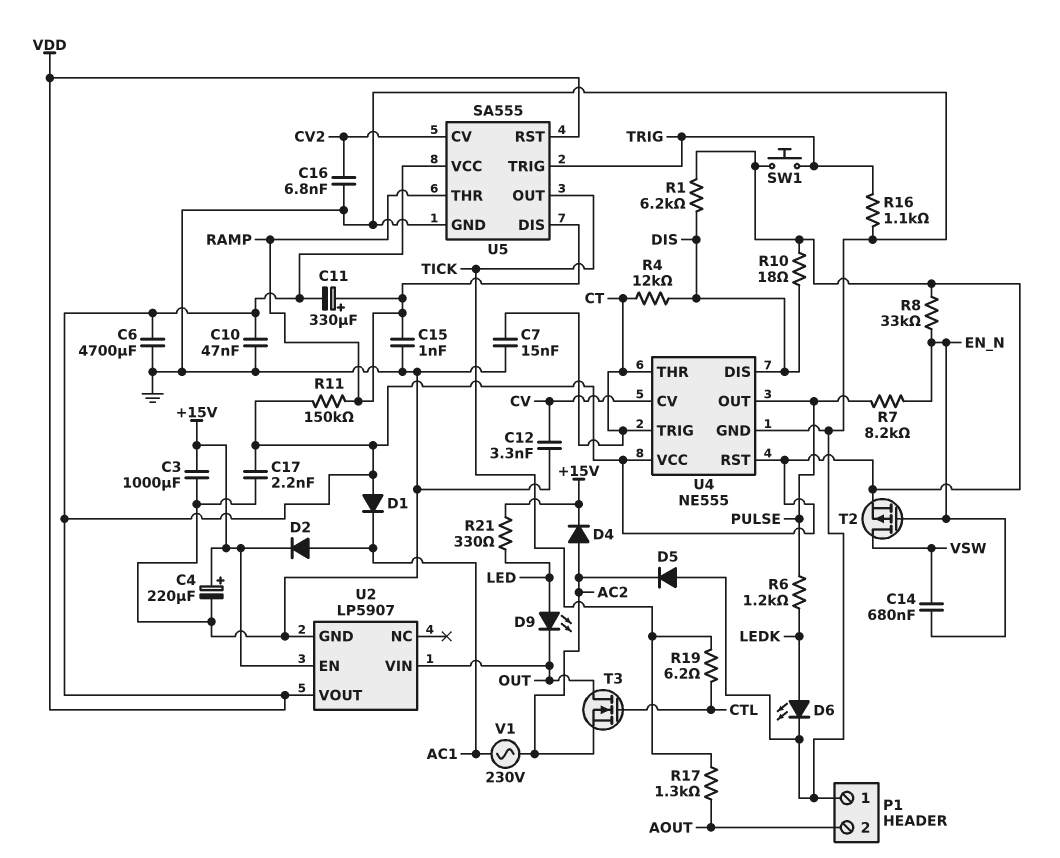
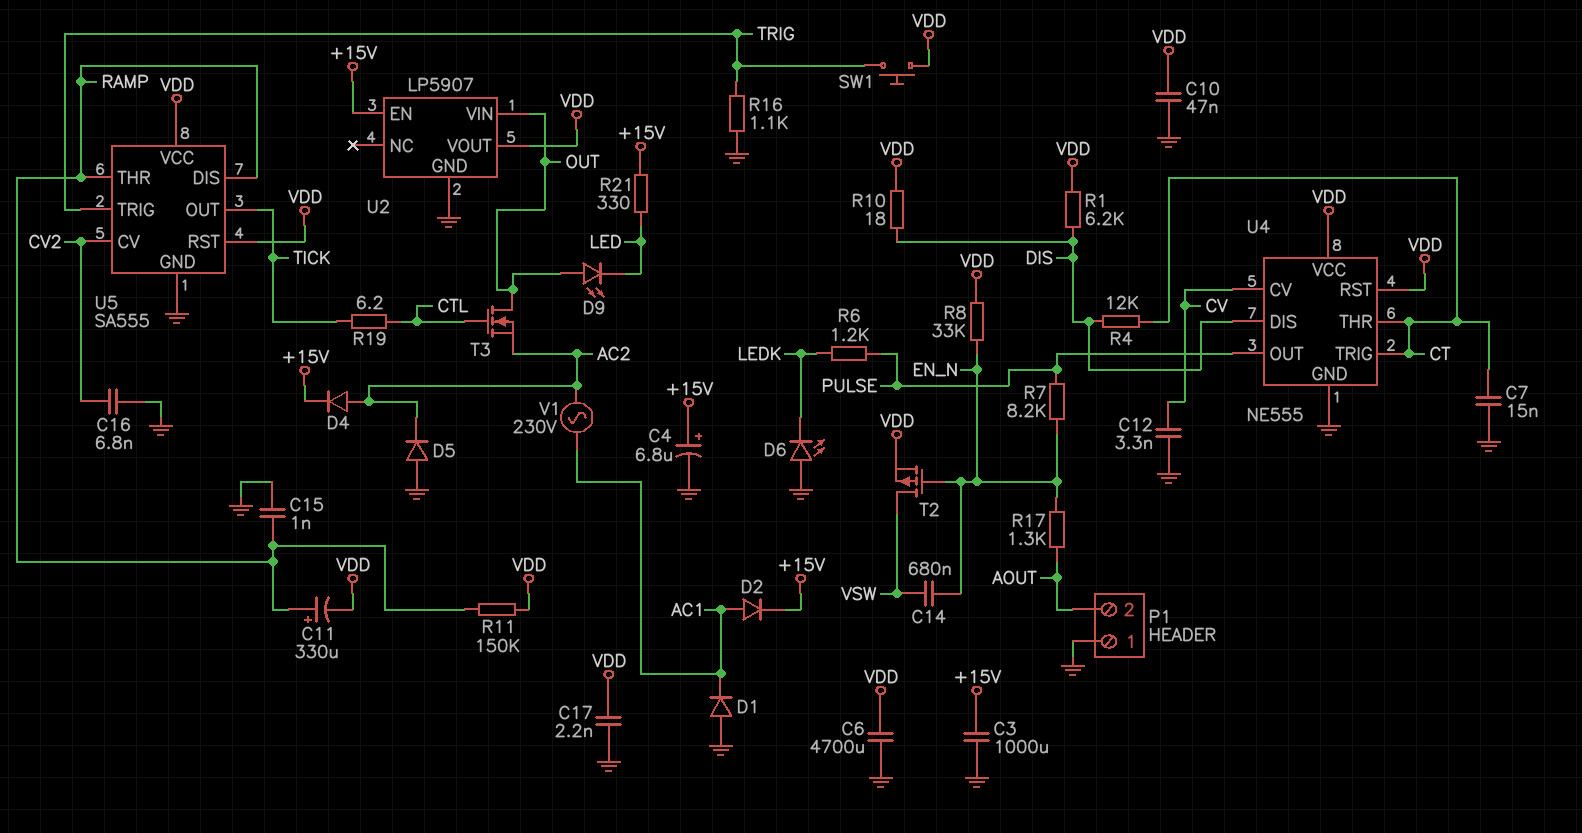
C4: 220uF (plus +15V, minus GND) -> 6.8uF (plus +15V, minus GND)
D1: diode (A VDD, K AC1) -> diode (A GND, K AC1)
D6: LED (A LEDK, K GND) -> LED (A GND, K LEDK)
D9: LED (A LED, K OUT) -> LED (A OUT, K LED)
R17: 1.3k (AOUT, TICK) -> 1.3k (AOUT, EN_N)

